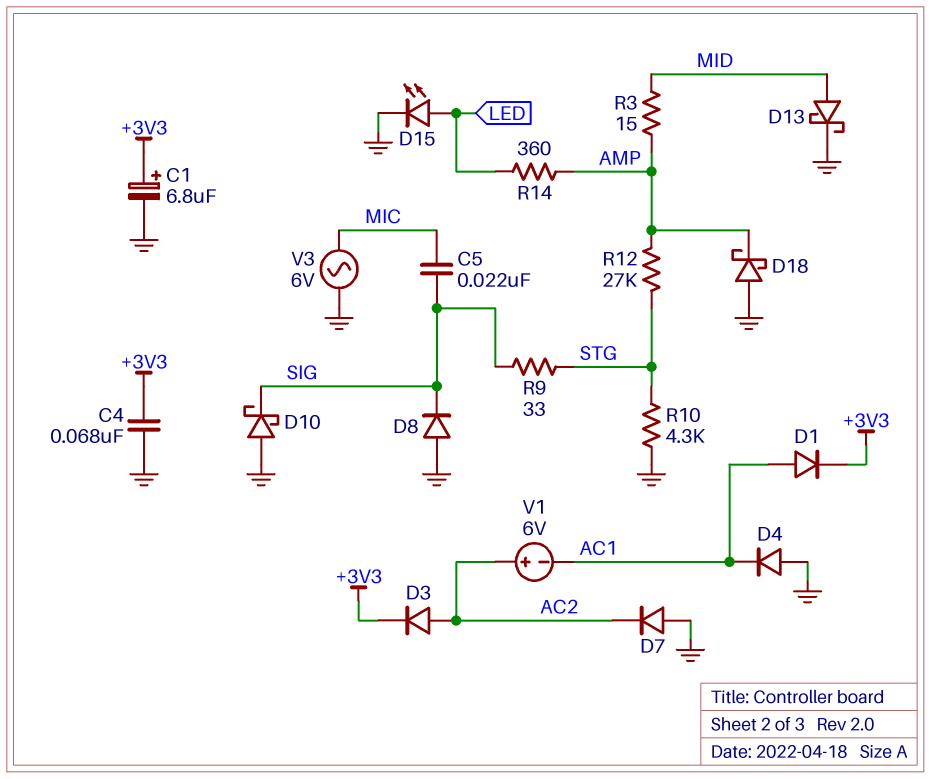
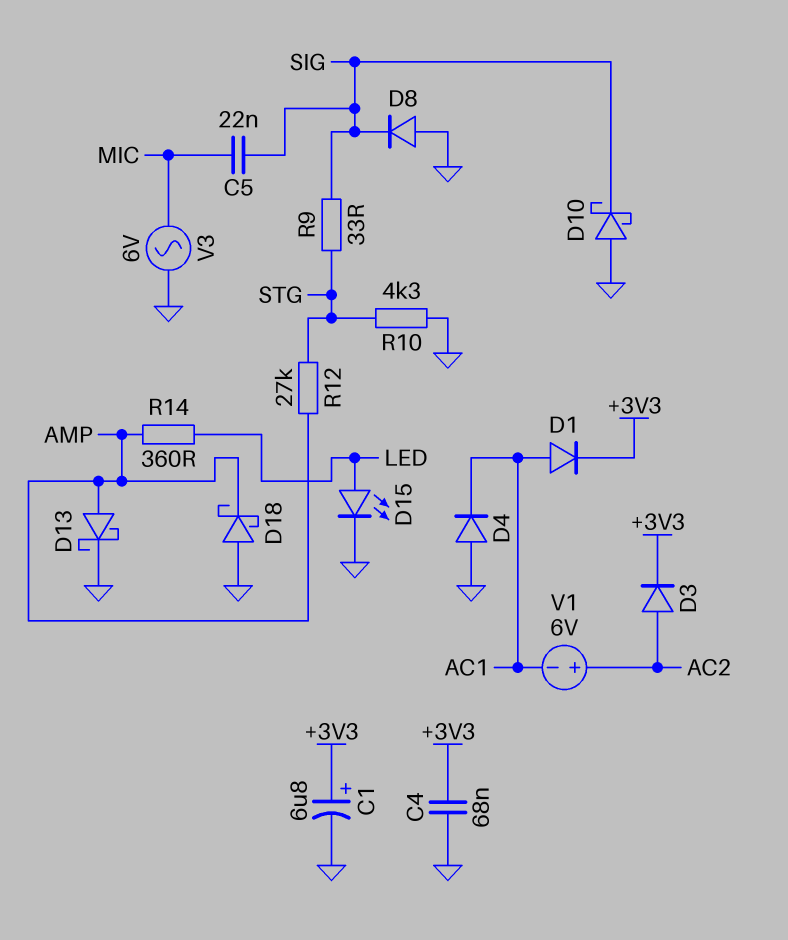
D7: diode (A GND, K AC2) -> none
D13: schottky (A MID, K GND) -> schottky (A AMP, K GND)
R3: 15 (AMP, MID) -> none

